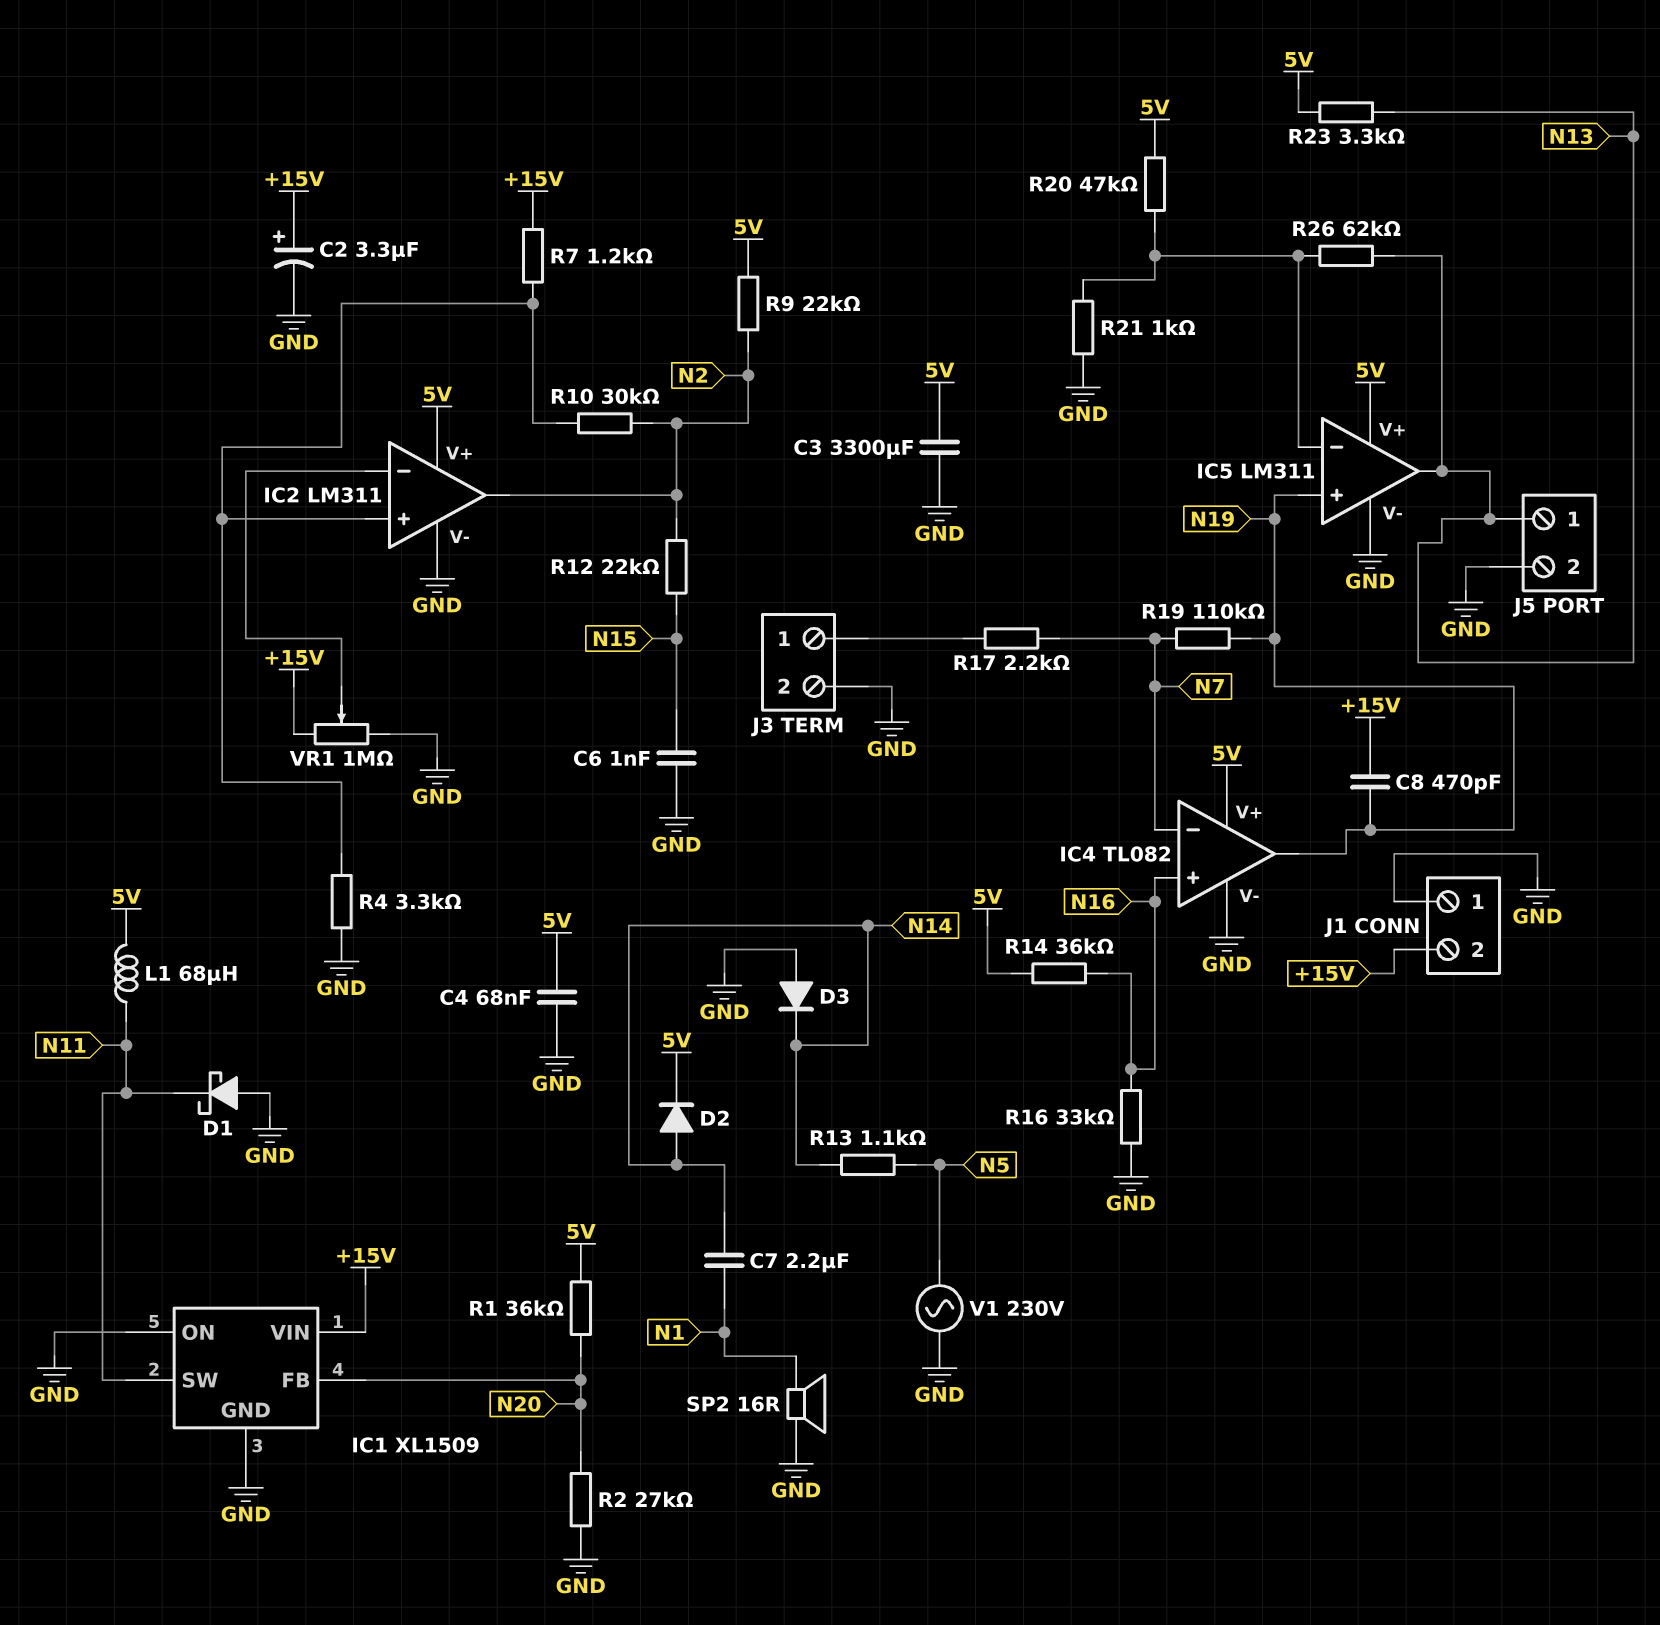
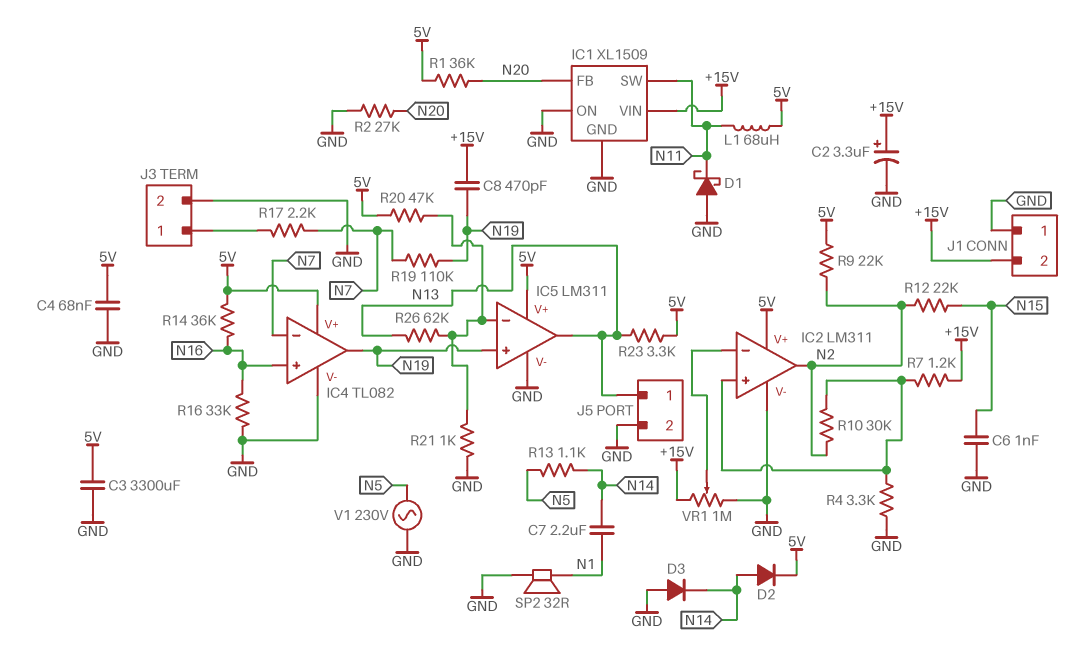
SP2: speaker 16R (GND, N1) -> speaker 32R (GND, N1)

